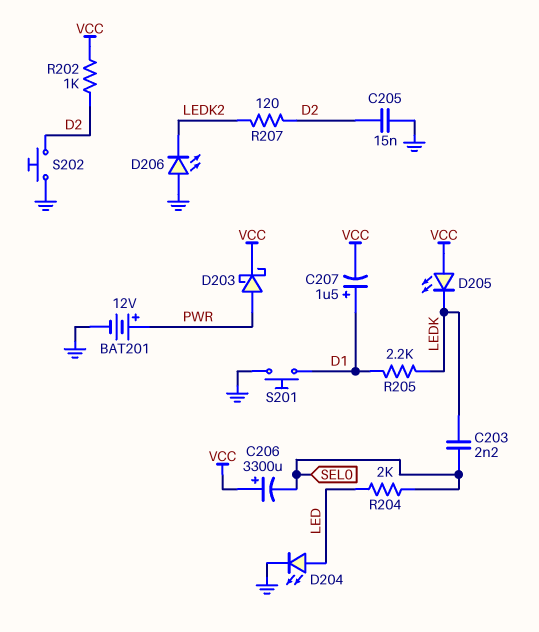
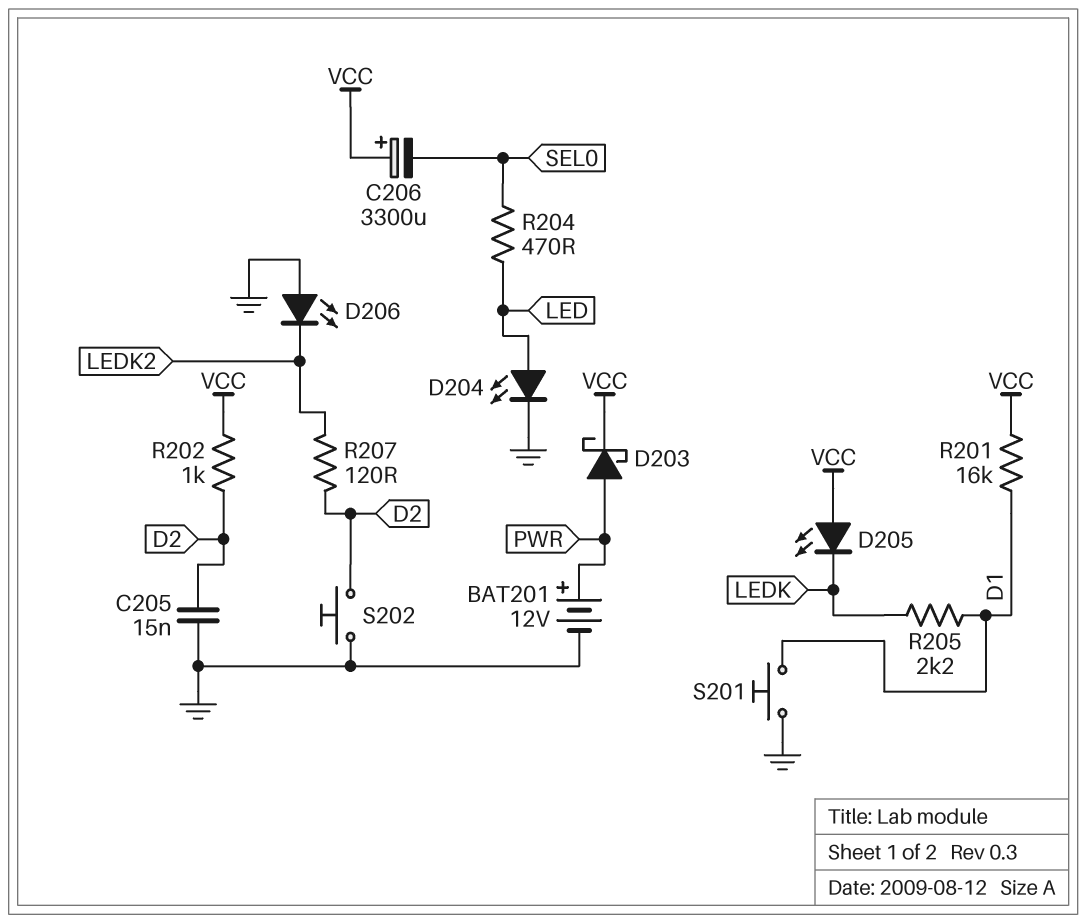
C203: 2.2nF (LEDK, SEL0) -> none
C207: 1.5uF (plus D1, minus VCC) -> none
R201: none -> 16k (D1, VCC)
R204: 2k (LED, SEL0) -> 470 (LED, SEL0)

